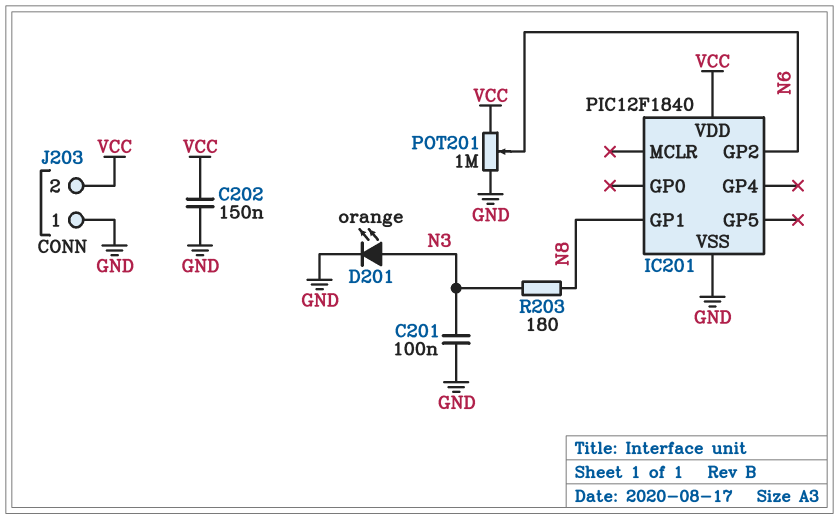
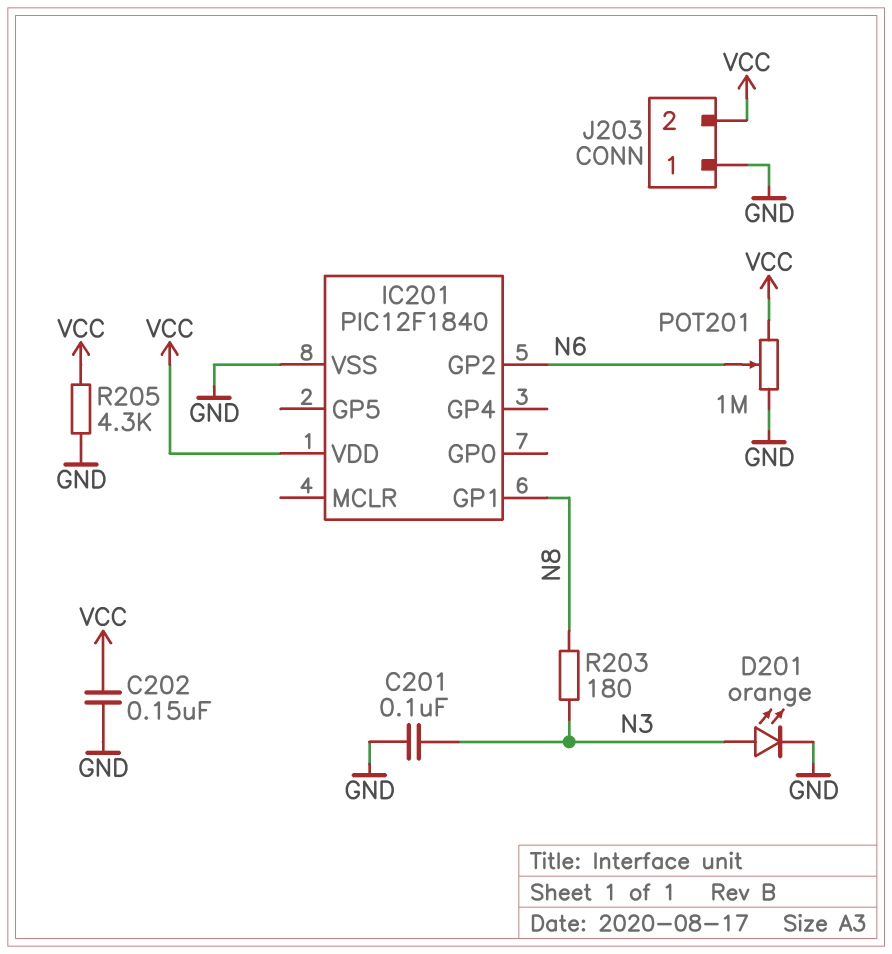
R205: none -> 4.3k (GND, VCC)

